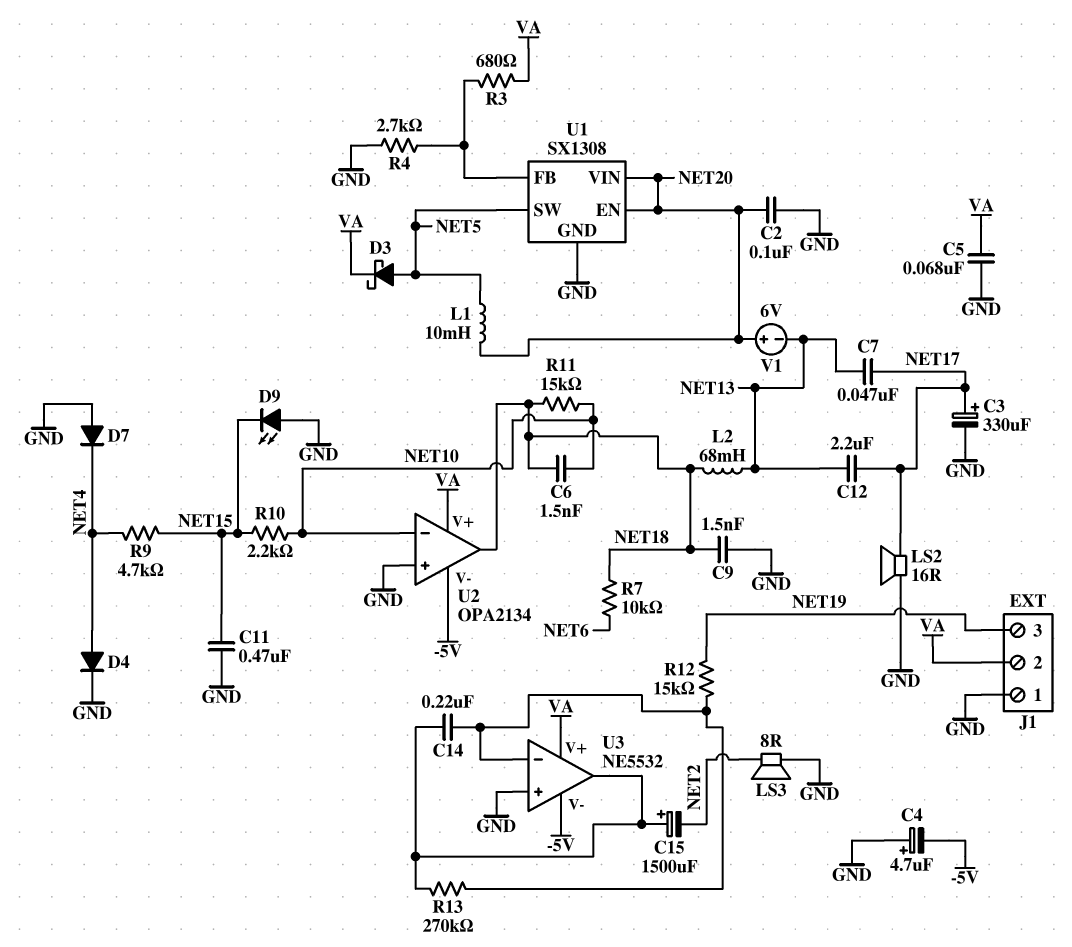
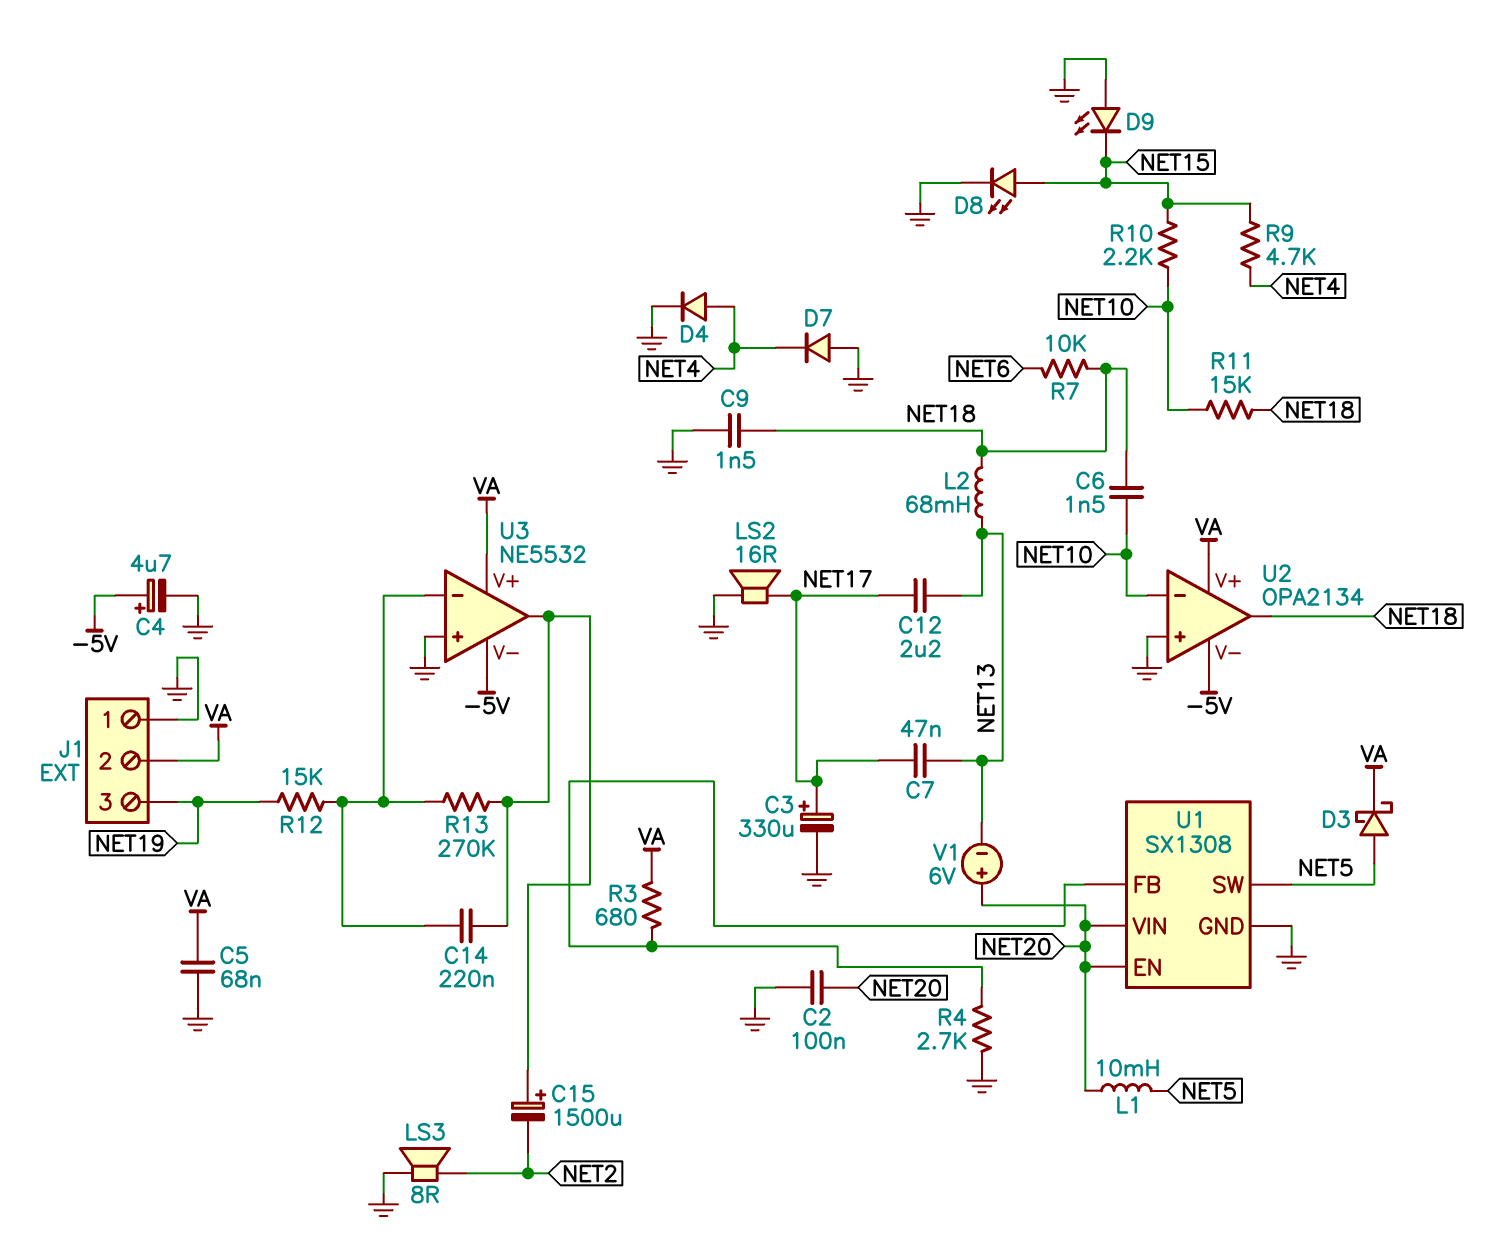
C4: 4.7uF (plus GND, minus -5V) -> 4.7uF (plus -5V, minus GND)
C11: 470nF (GND, NET15) -> none
D8: none -> LED (A NET15, K GND)

